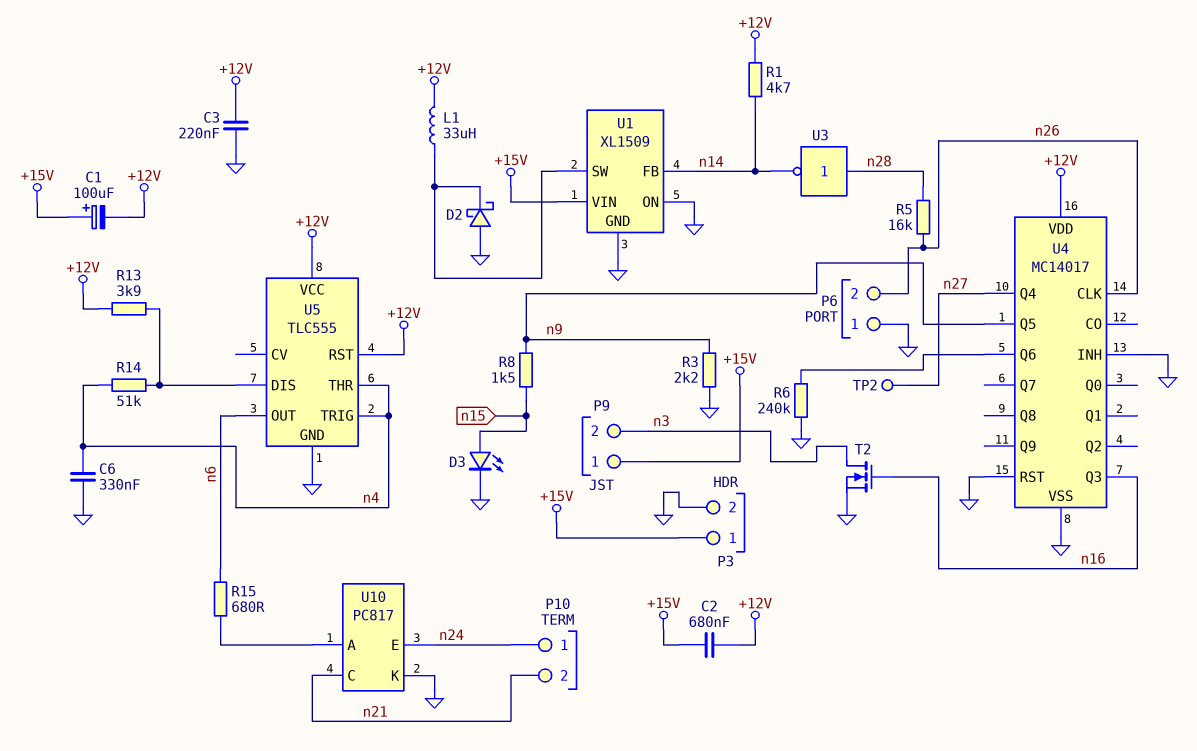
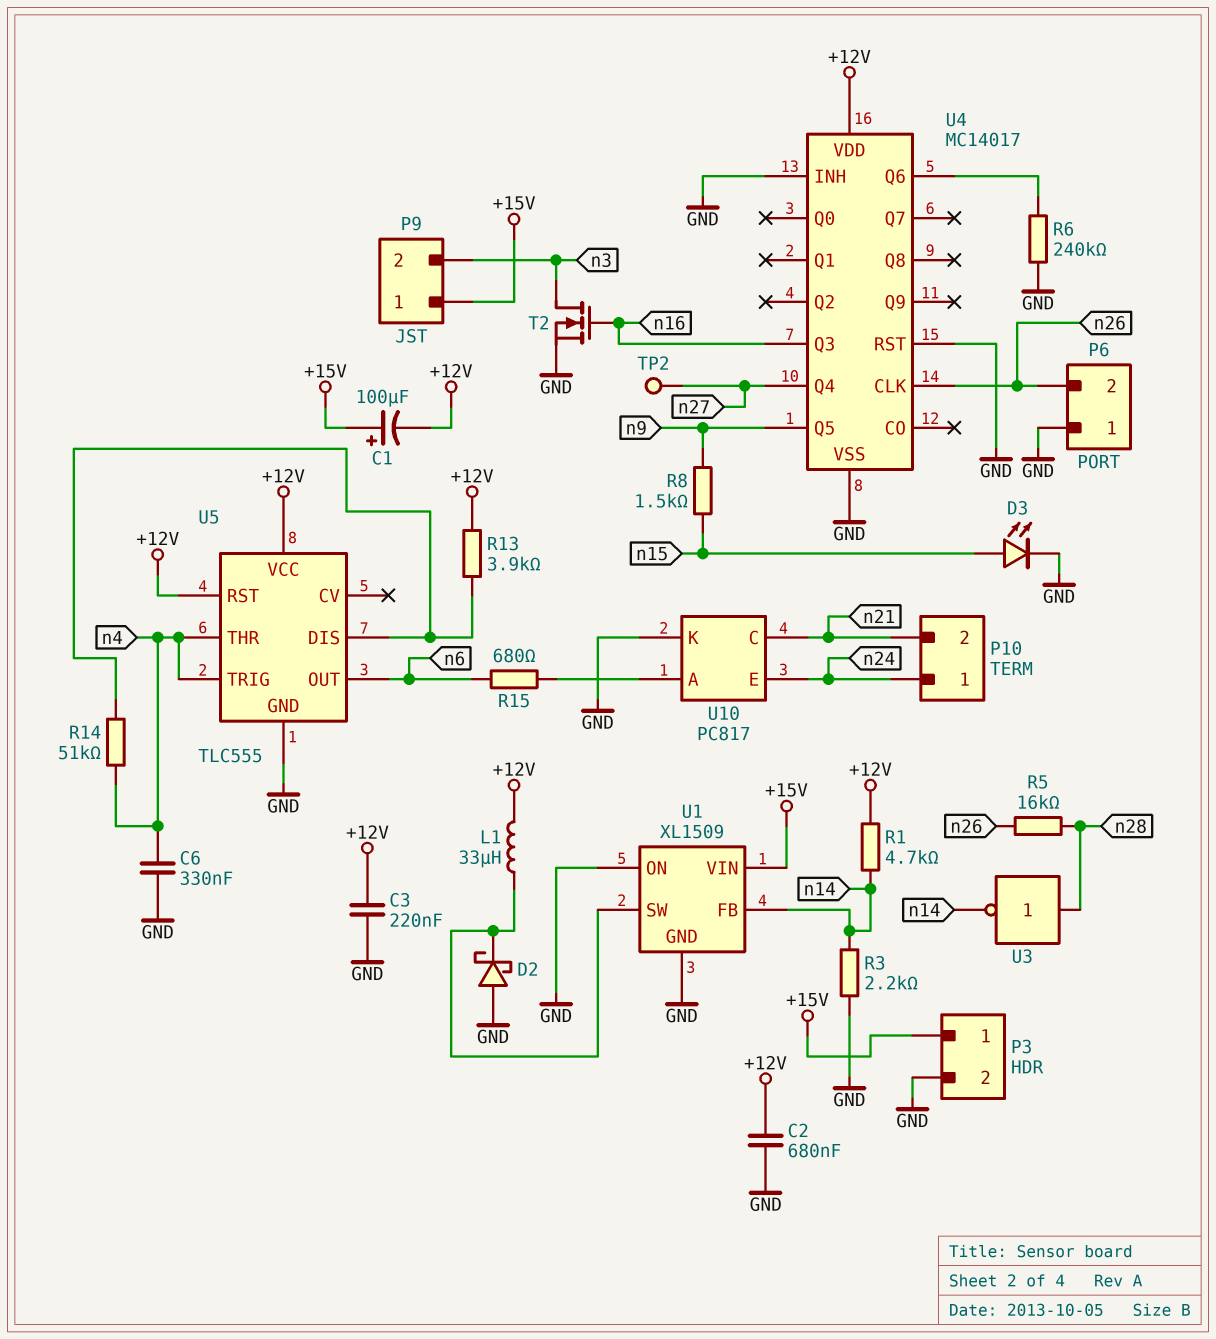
C2: 680nF (+12V, +15V) -> 680nF (+12V, GND)
R3: 2.2k (GND, n9) -> 2.2k (GND, n14)

